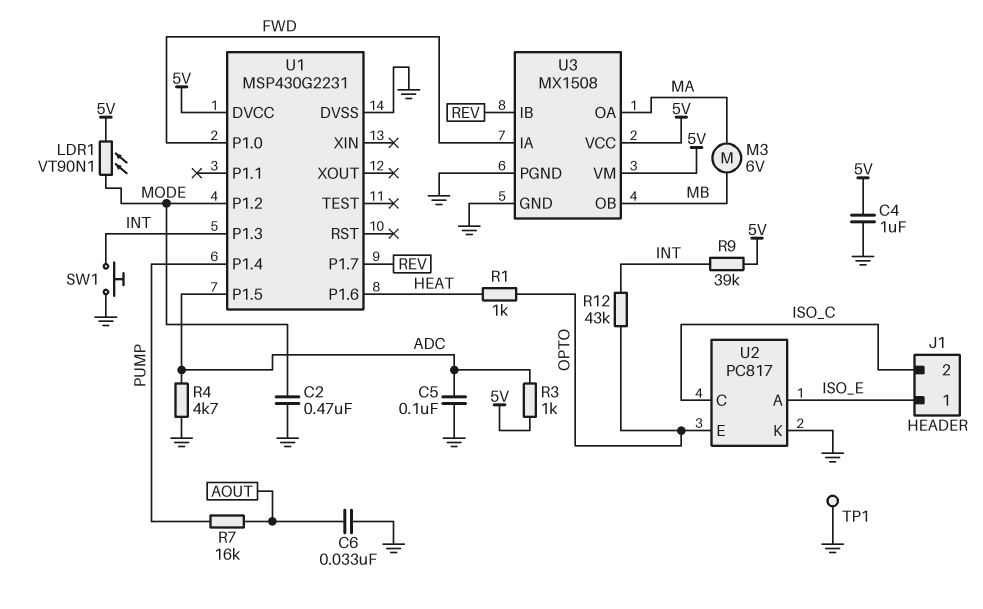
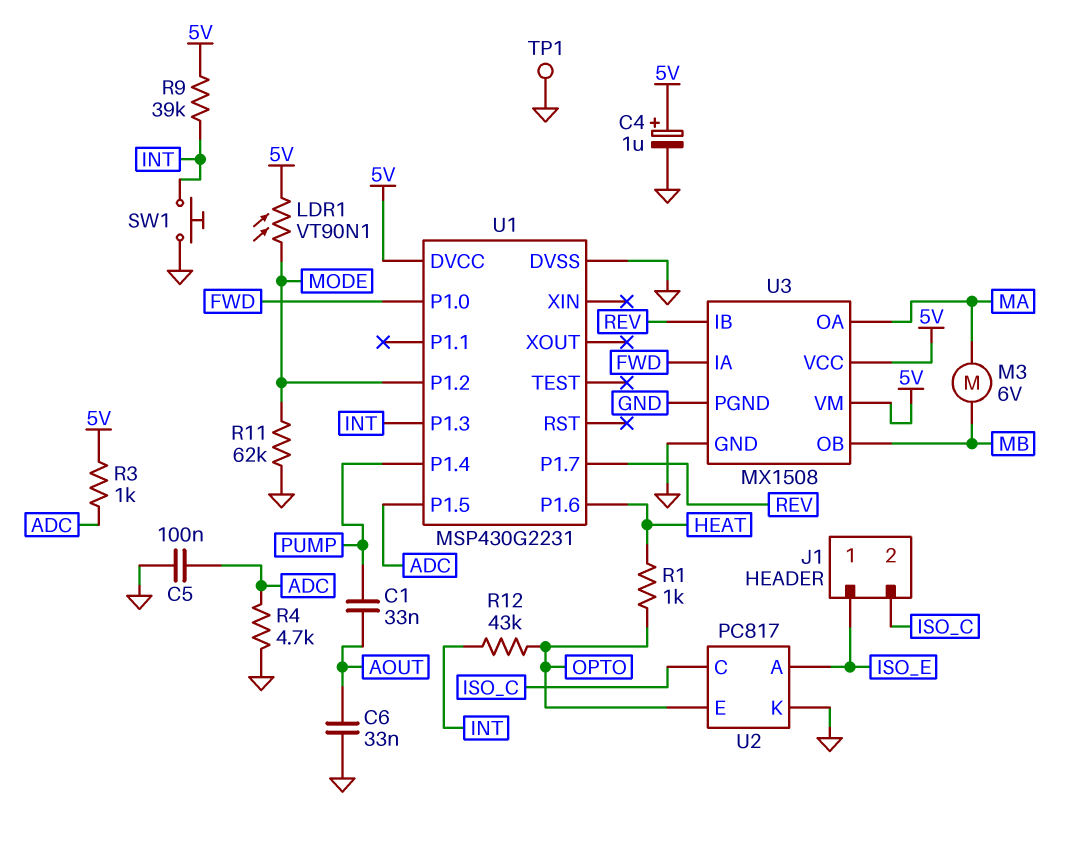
C1: none -> 33nF (AOUT, PUMP)
C2: 470nF (GND, MODE) -> none
C4: 1uF (5V, GND) -> 1uF (plus 5V, minus GND)
R7: 16k (AOUT, PUMP) -> none
R11: none -> 62k (GND, MODE)

